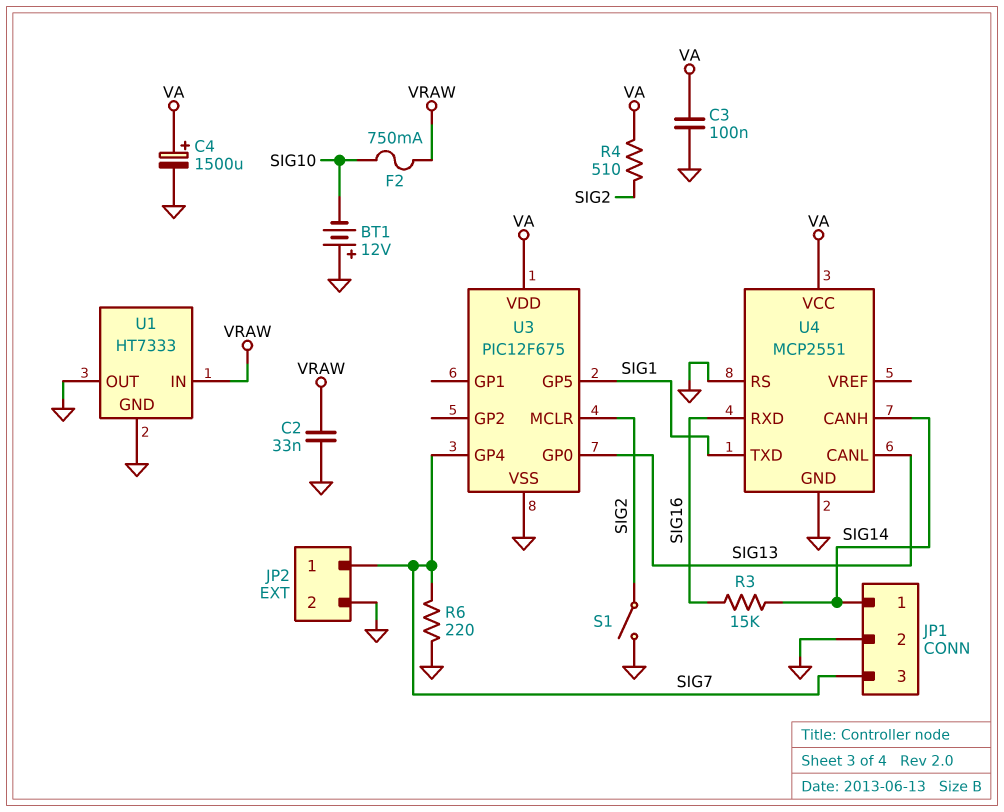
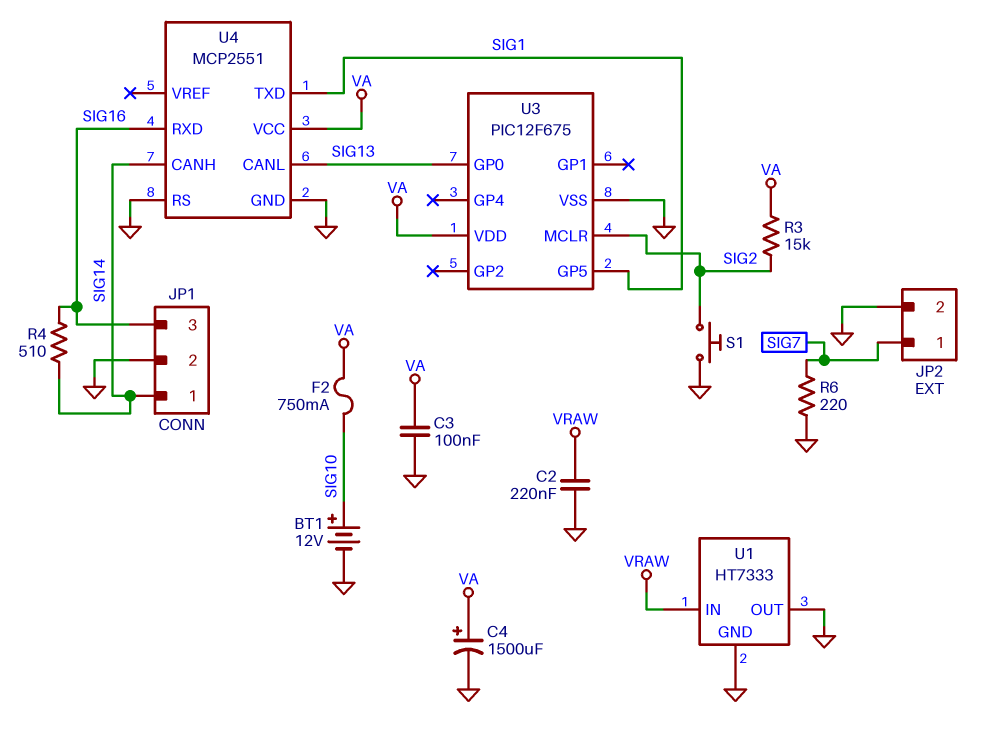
BT1: 12V (plus GND, minus SIG10) -> 12V (plus SIG10, minus GND)
C2: 33nF (GND, VRAW) -> 220nF (GND, VRAW)
F2: 750mA (SIG10, VRAW) -> 750mA (SIG10, VA)
JP1 pin 3: SIG7 -> SIG16
R3: 15k (SIG14, SIG16) -> 15k (SIG2, VA)
R4: 510 (SIG2, VA) -> 510 (SIG14, SIG16)
S1: switch (GND, SIG2) -> button (GND, SIG2)
U3 pin GP4: SIG7 -> none

